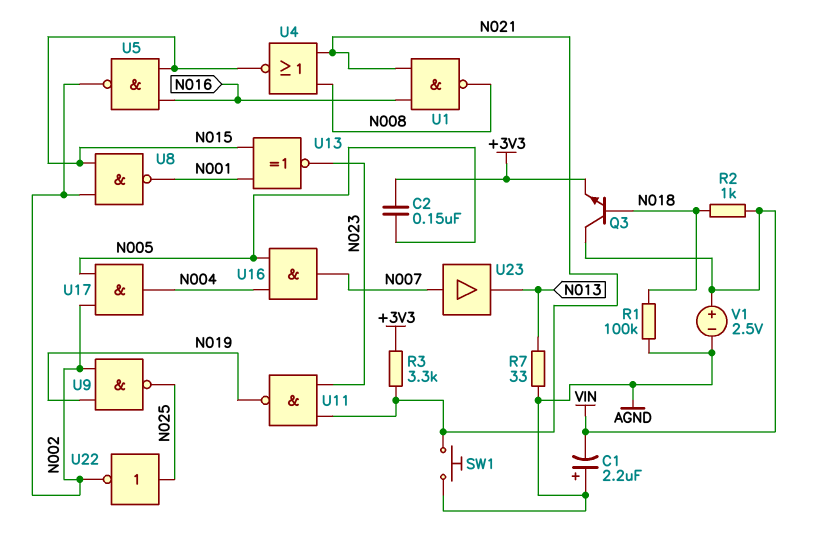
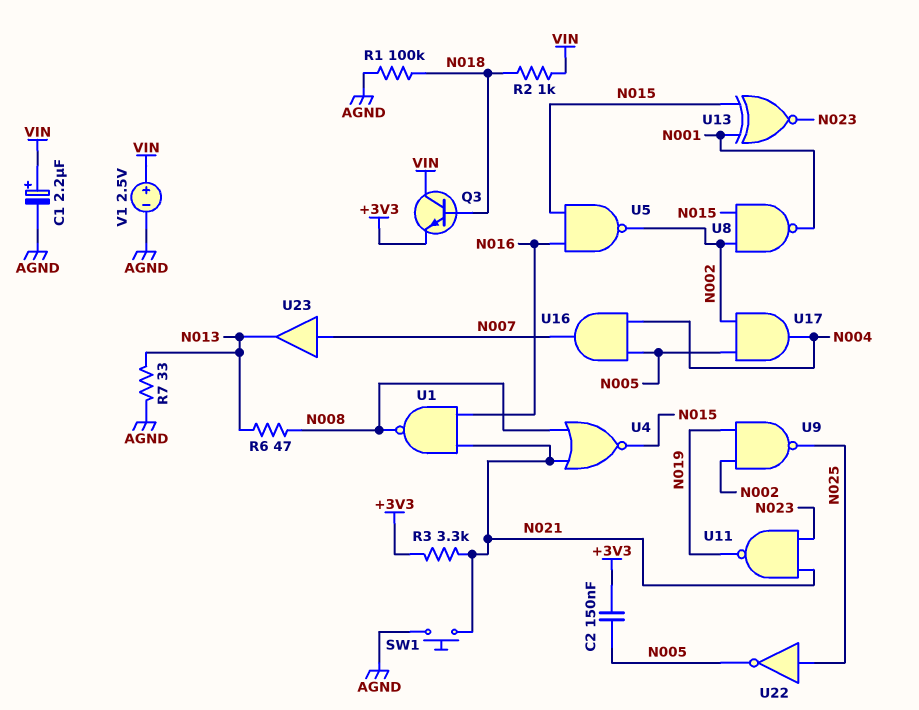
C1: 2.2uF (plus AGND, minus VIN) -> 2.2uF (plus VIN, minus AGND)
R6: none -> 47 (N008, N013)
U22: NOT (in N025, out N002) -> NOT (in N025, out N005)

